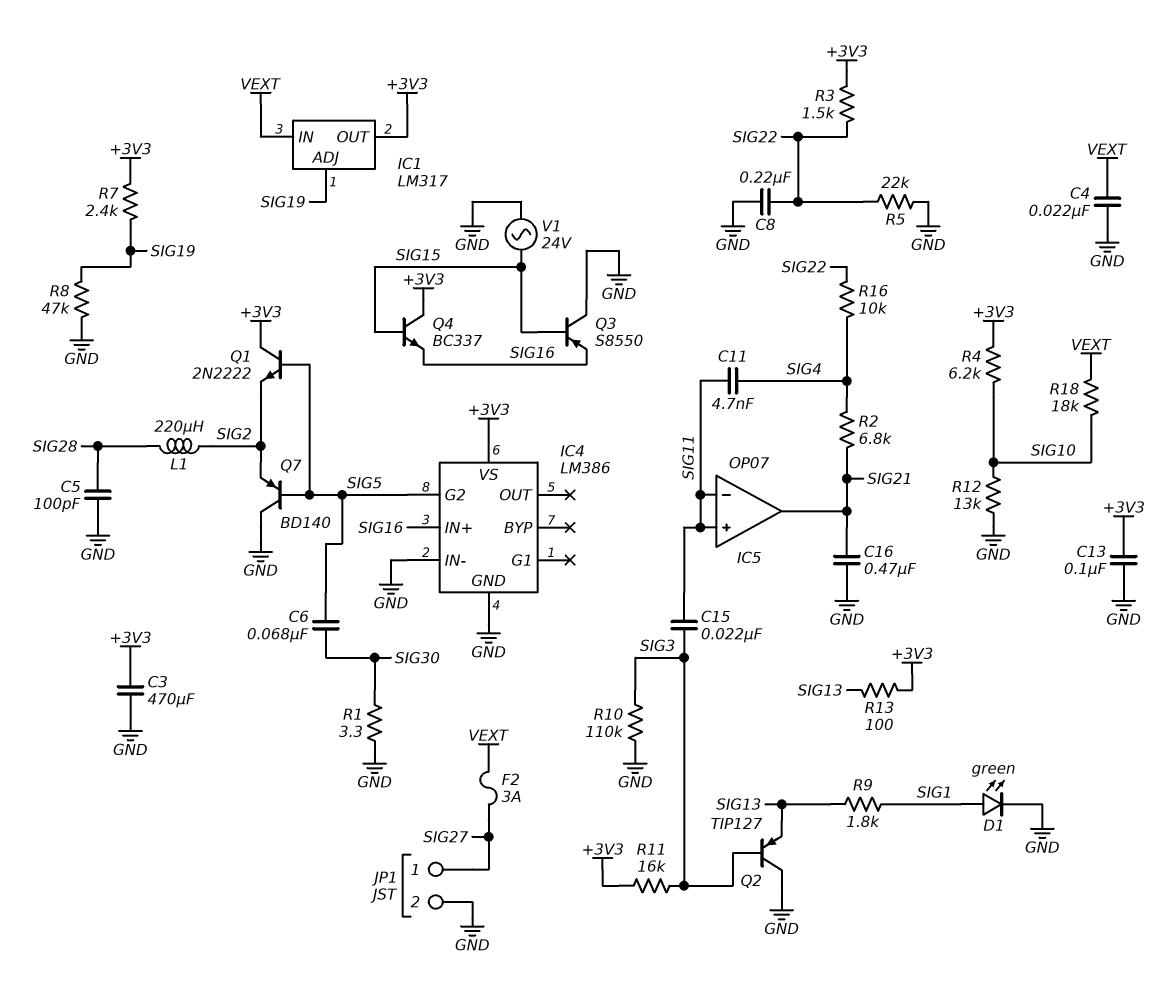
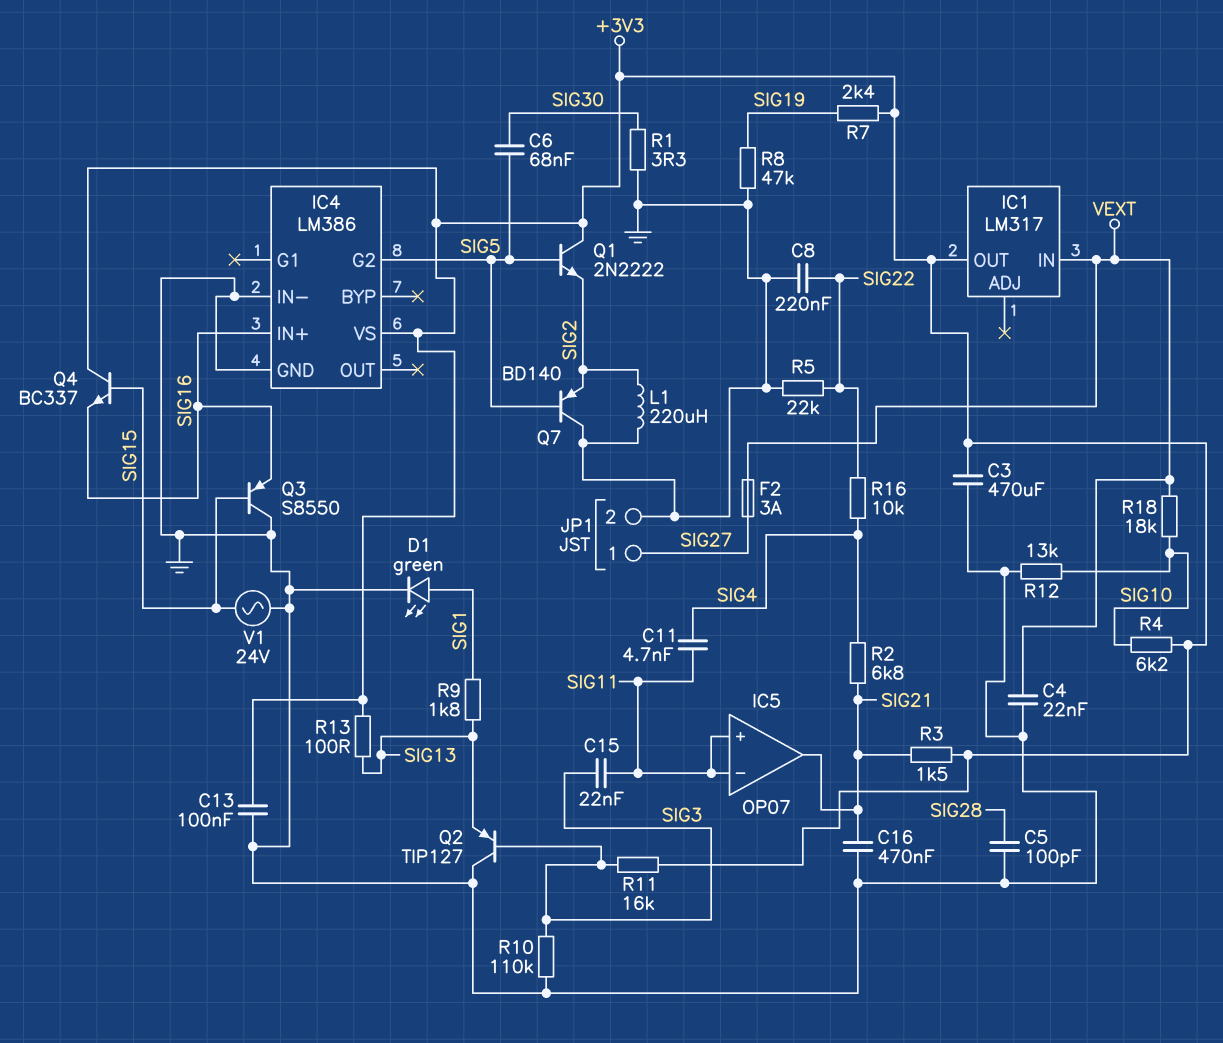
IC1 pin ADJ: SIG19 -> none
L1: 220uH (SIG2, SIG28) -> 220uH (GND, SIG2)
R3: 1.5k (+3V3, SIG22) -> 1.5k (+3V3, SIG21)

